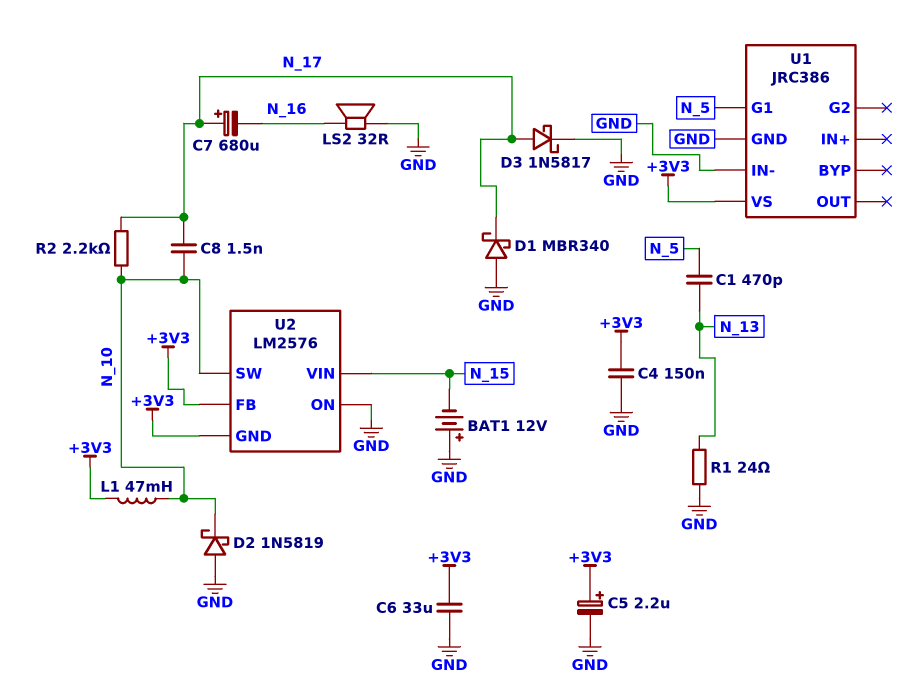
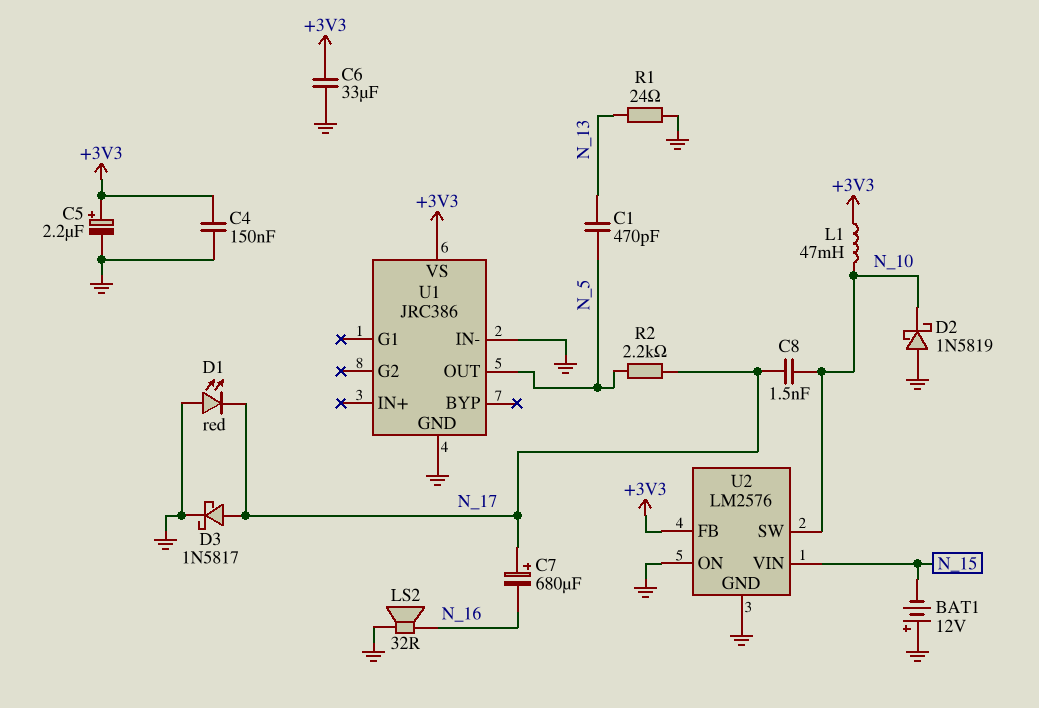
D1: schottky MBR340 (A GND, K N_17) -> LED red (A GND, K N_17)
R2: 2.2k (N_10, N_17) -> 2.2k (N_5, N_17)
U1 pin G1: N_5 -> none
U1 pin OUT: none -> N_5
U2 pin GND: +3V3 -> GND

